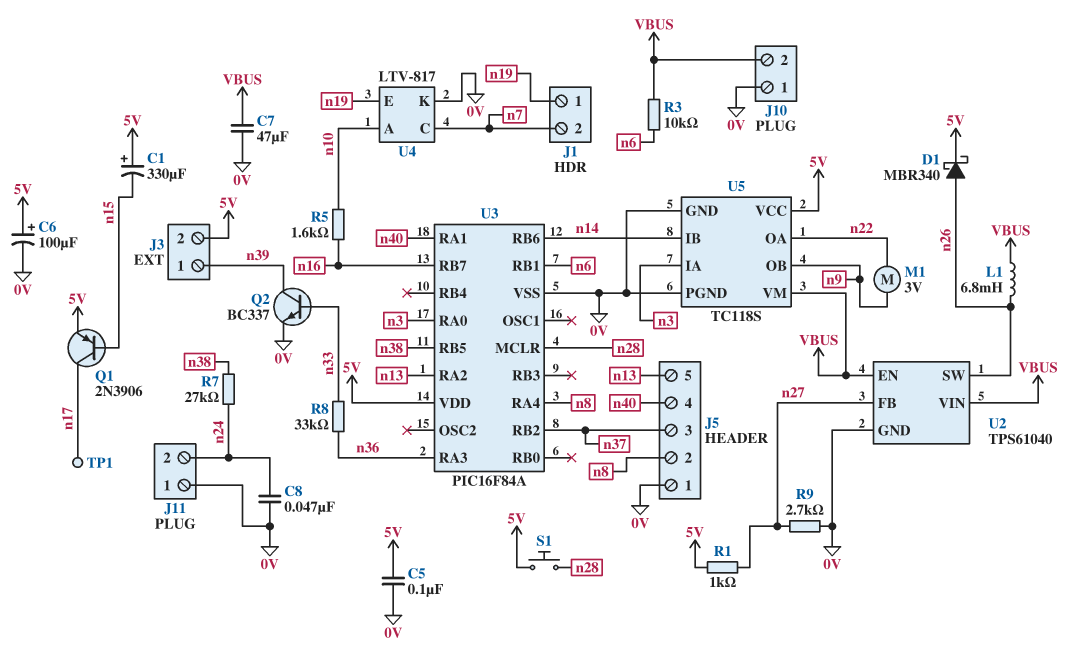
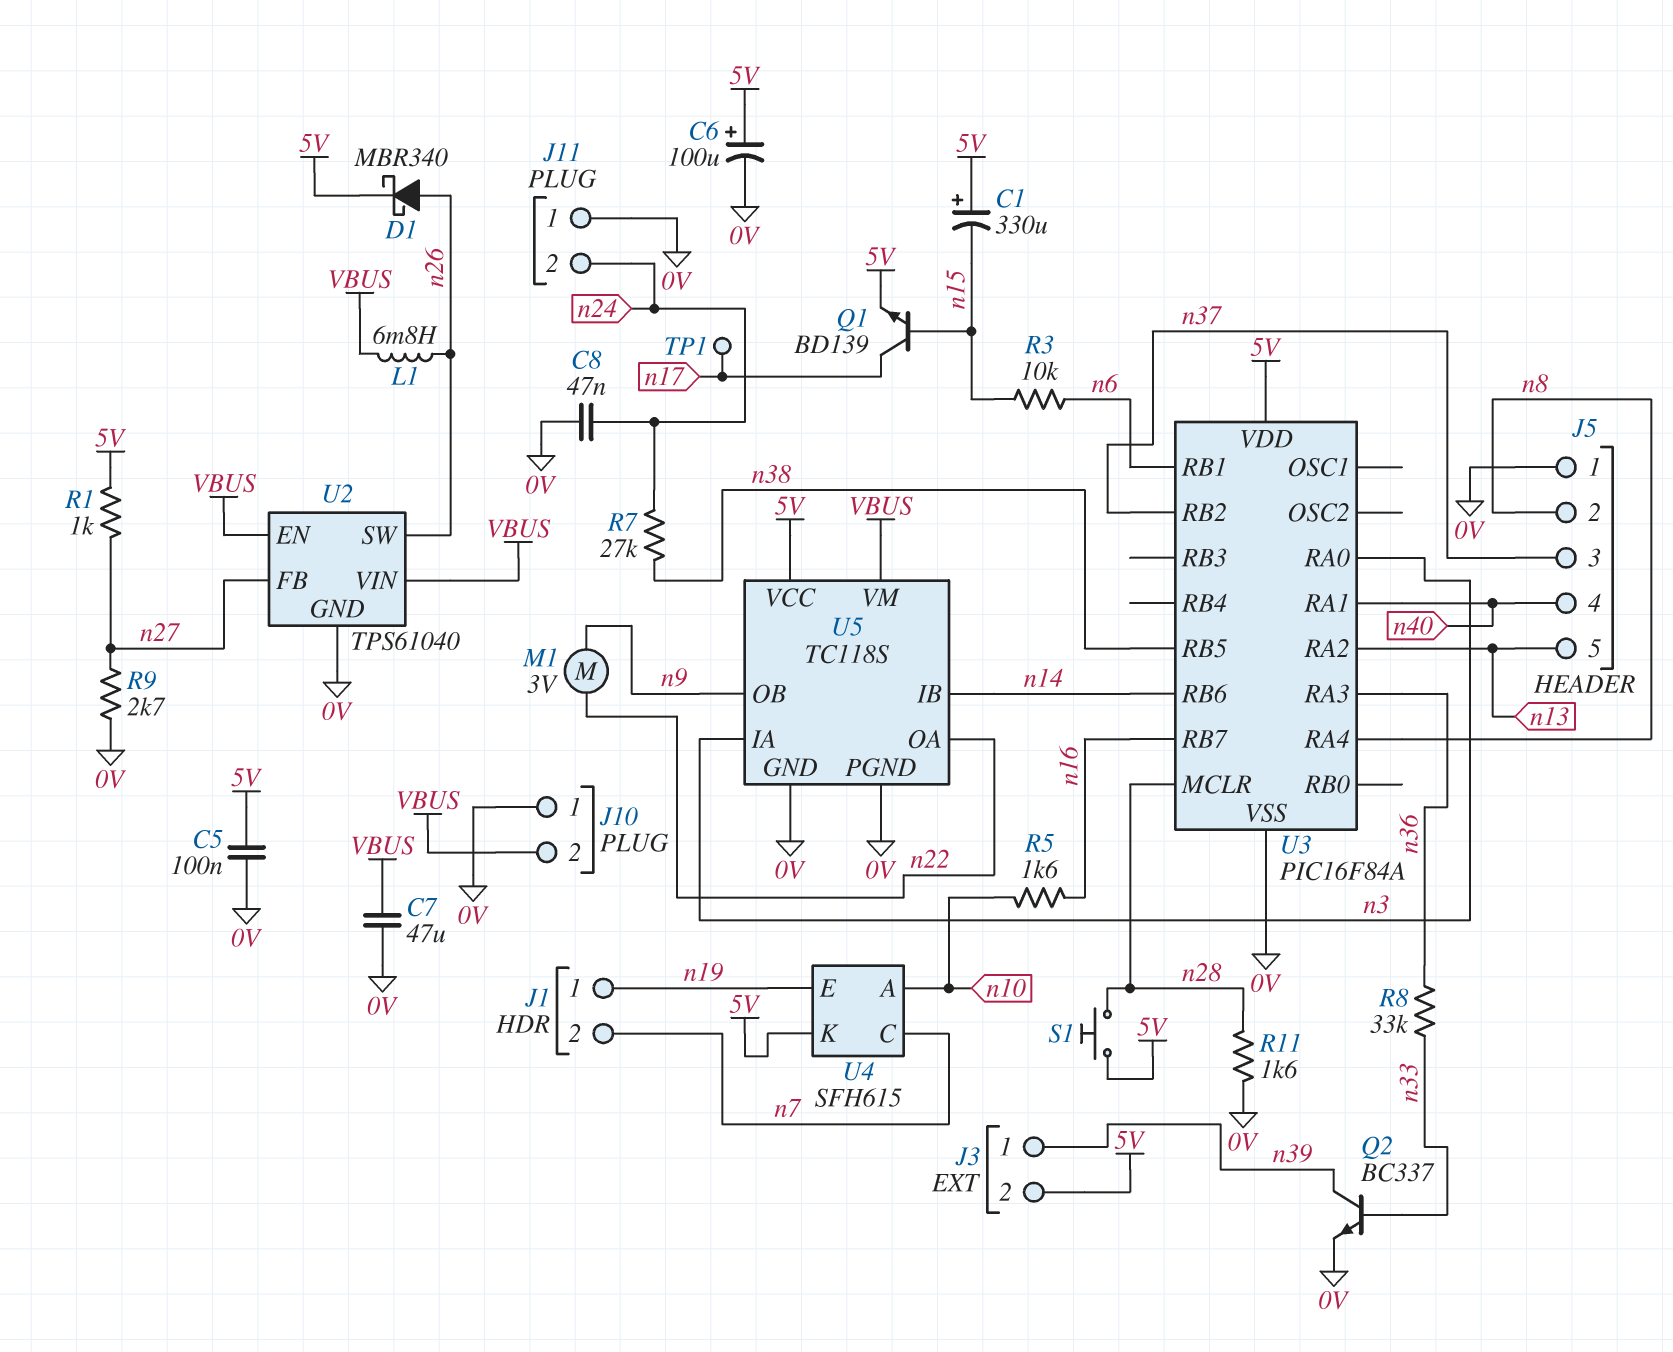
Q1: PNP 2N3906 (B n15, C n17, E 5V) -> NPN BD139 (B n15, C n17, E 5V)
R3: 10k (VBUS, n6) -> 10k (n6, n15)
R11: none -> 1.6k (0V, n28)
U4: LTV-817 -> SFH615
U4 pin K: 0V -> 5V

